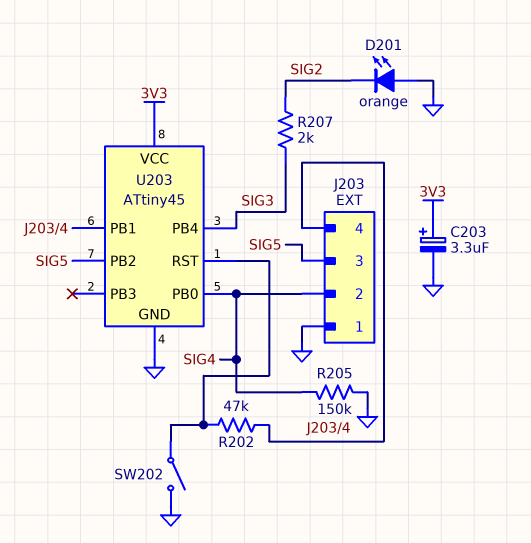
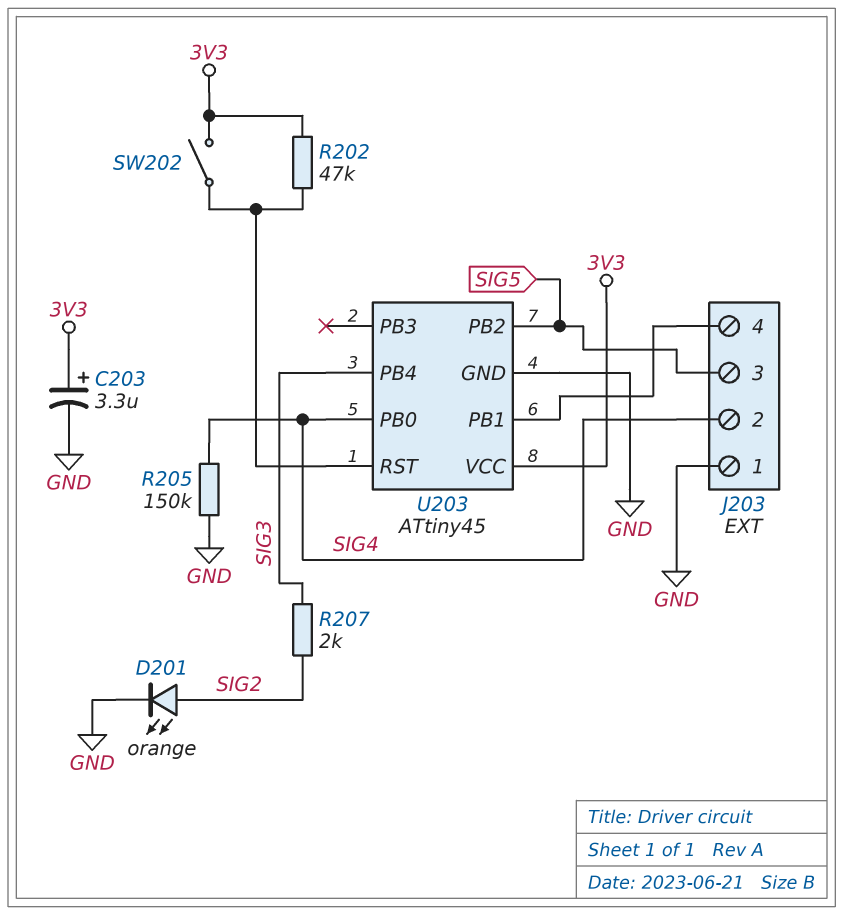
D201: LED orange (A GND, K SIG2) -> LED orange (A SIG2, K GND)
R202: 47k (J203/4, U203/RST) -> 47k (3V3, U203/RST)
SW202: switch (GND, U203/RST) -> switch (3V3, U203/RST)

